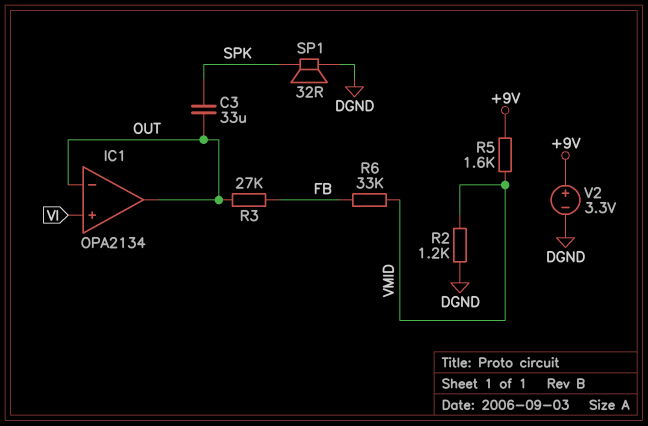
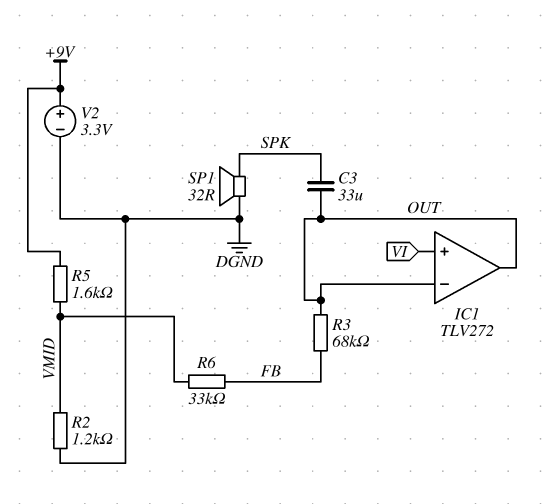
IC1: OPA2134 -> TLV272
R3: 27k (FB, OUT) -> 68k (FB, OUT)

